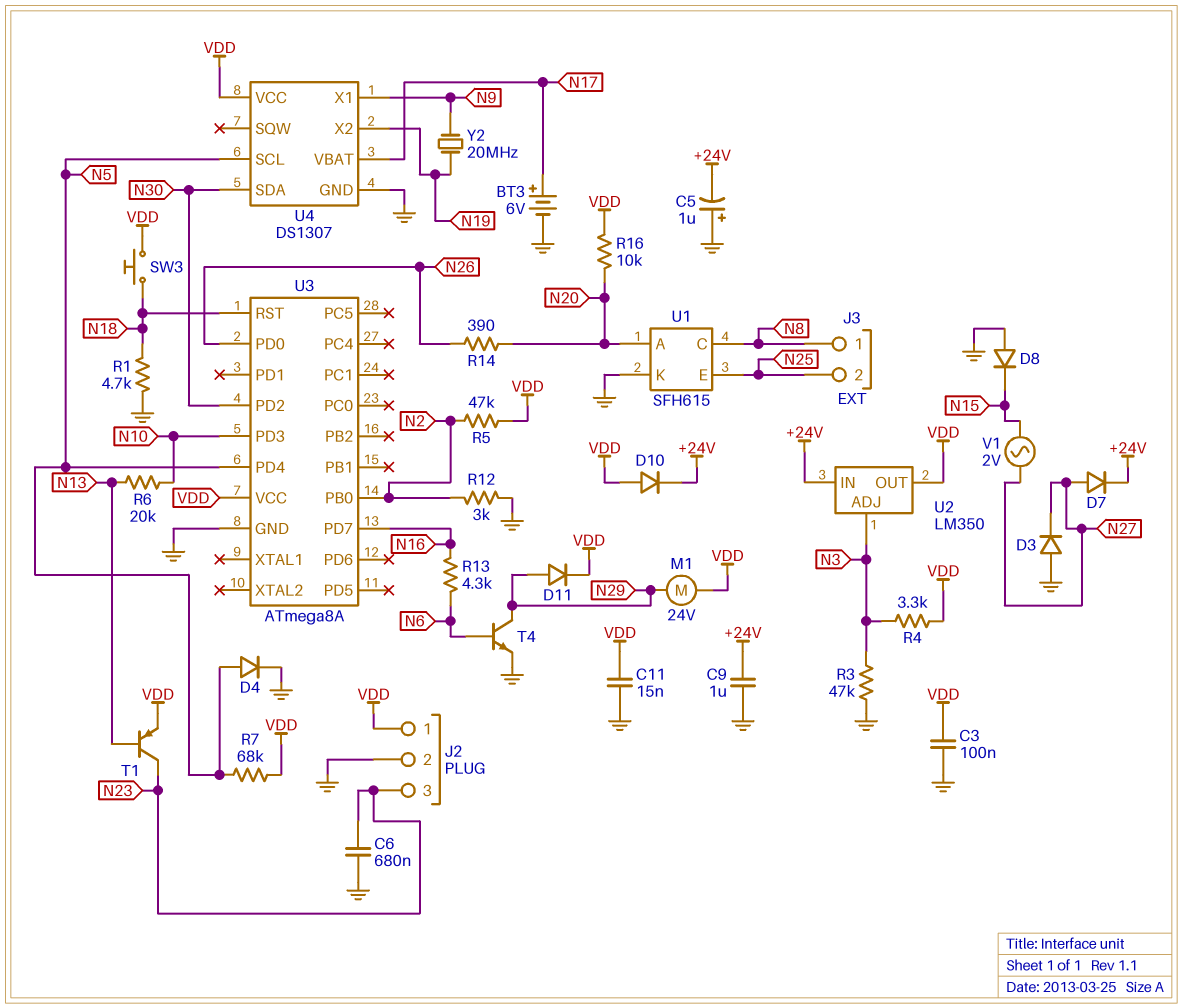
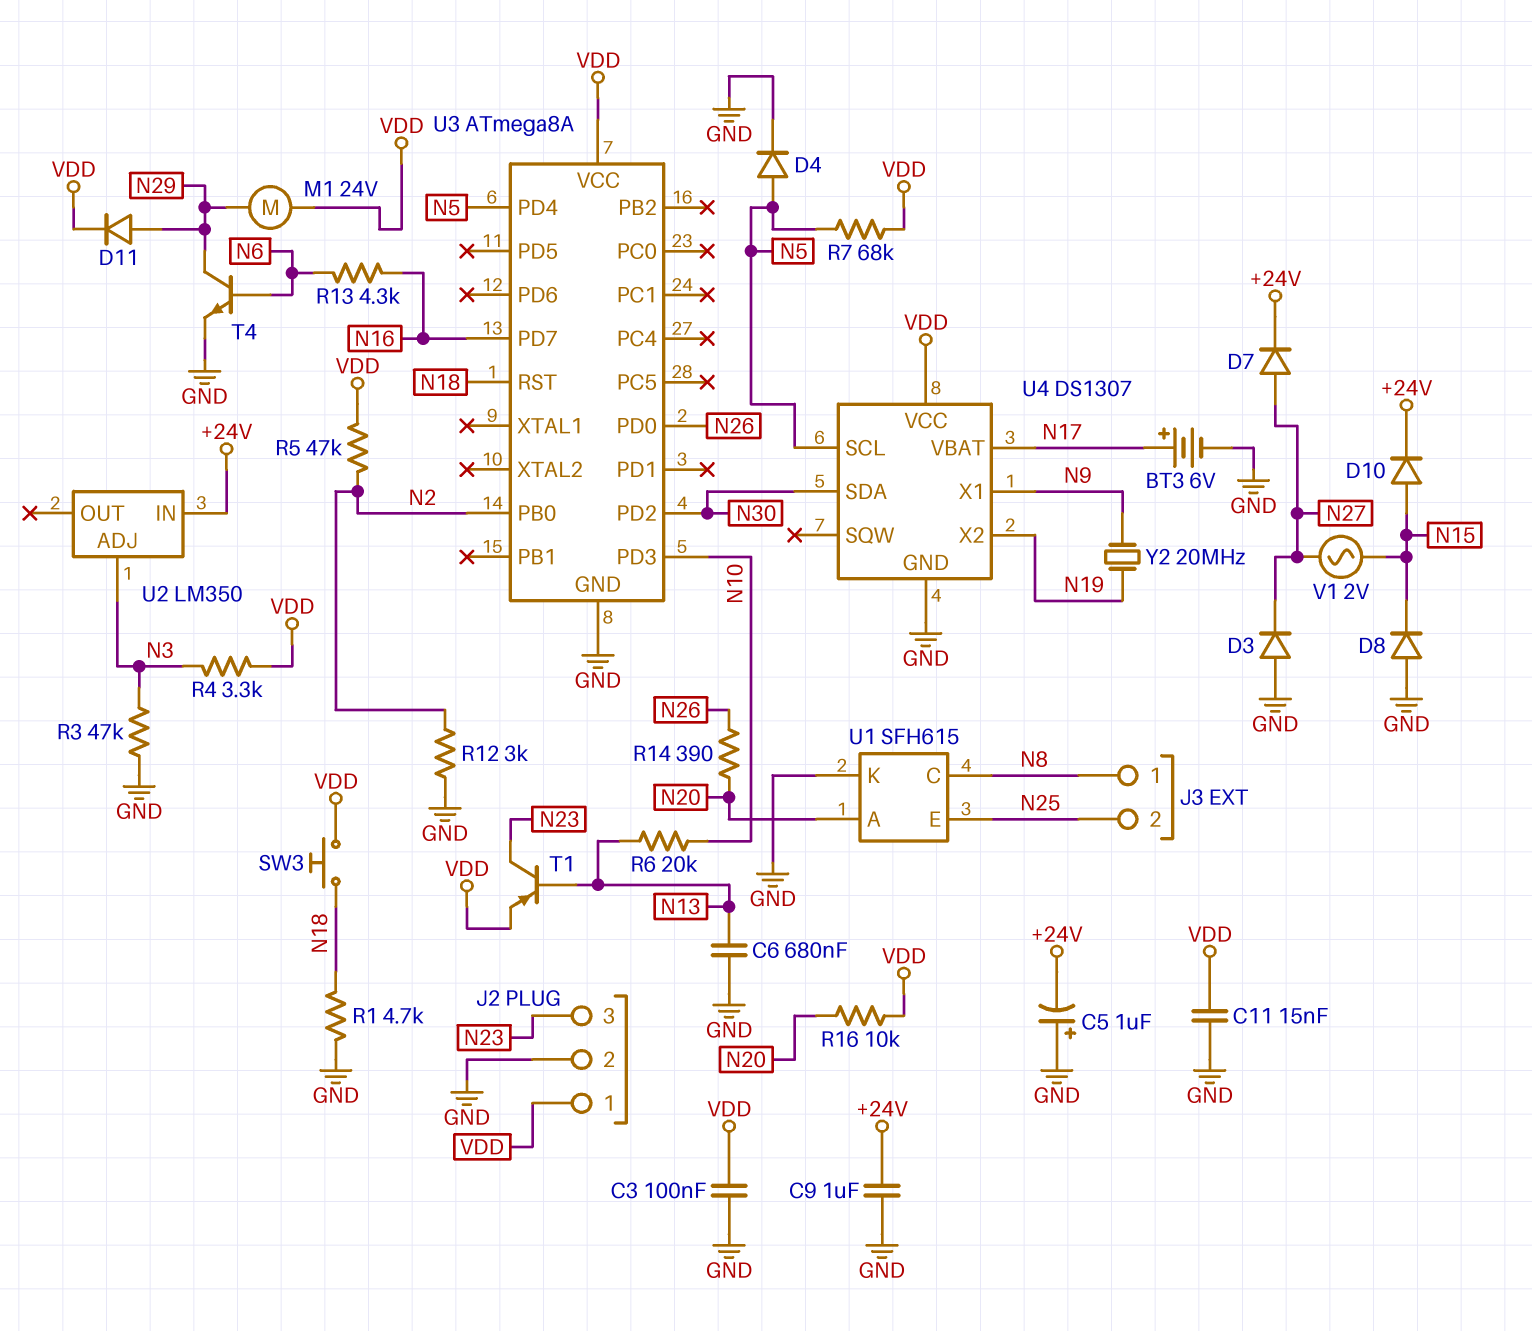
C6: 680nF (GND, N23) -> 680nF (GND, N13)
D10: diode (A VDD, K +24V) -> diode (A N15, K +24V)
U2 pin OUT: VDD -> none

